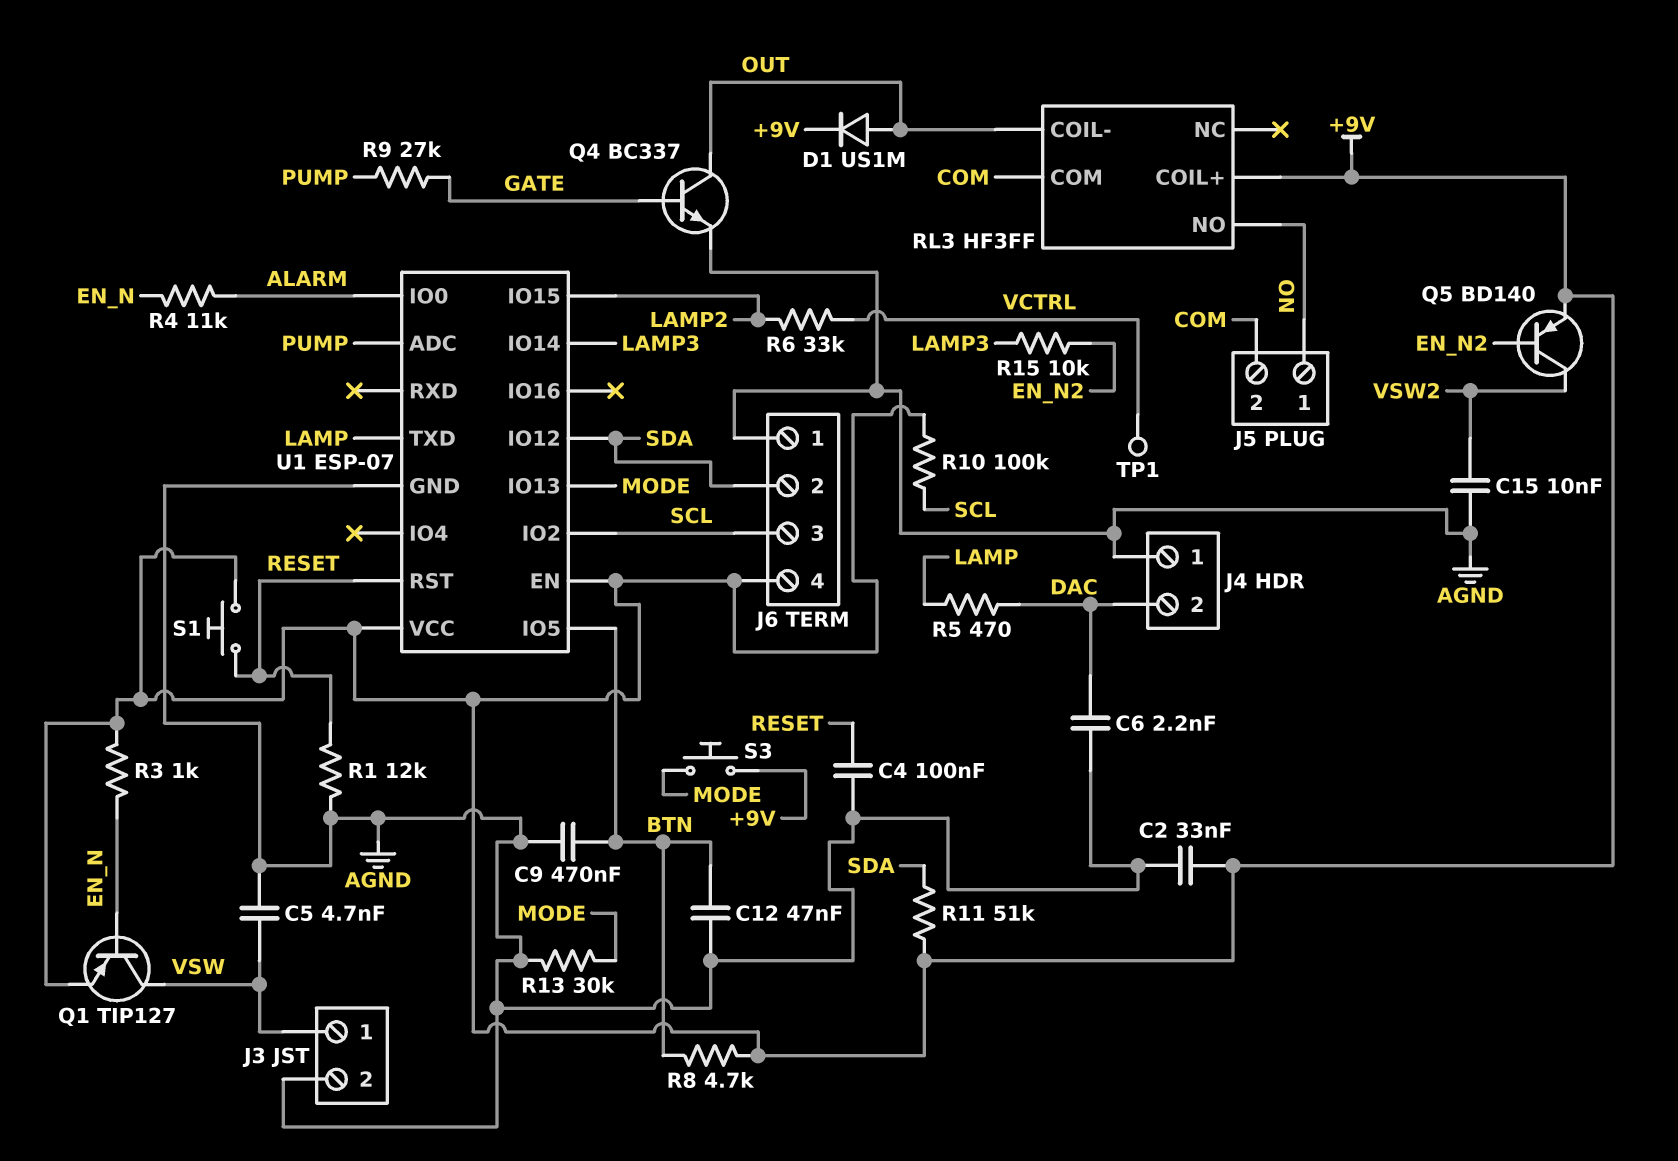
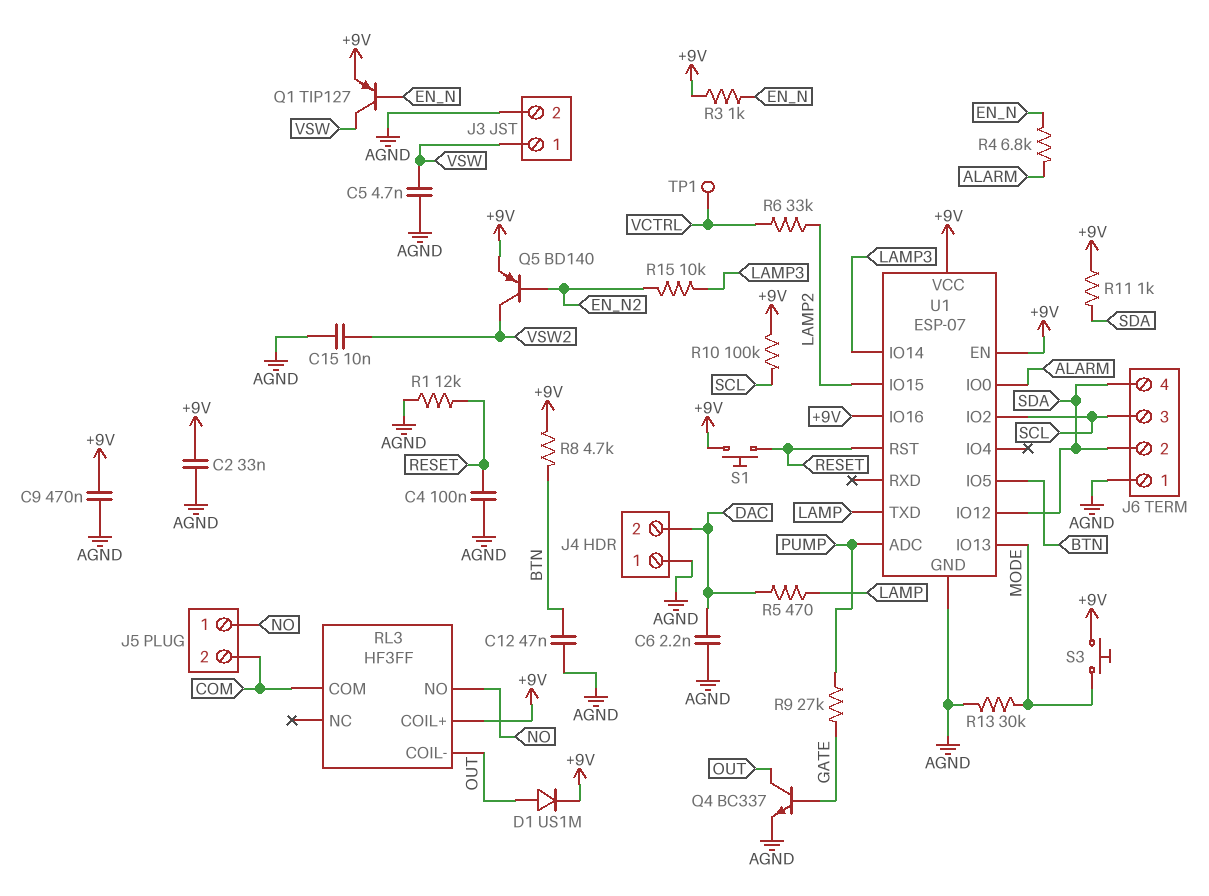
C9: 470nF (AGND, BTN) -> 470nF (+9V, AGND)
J6 pin 4: +9V -> SDA
R4: 11k (ALARM, EN_N) -> 6.8k (ALARM, EN_N)
R11: 51k (+9V, SDA) -> 1k (+9V, SDA)
U1 pin IO16: none -> +9V

